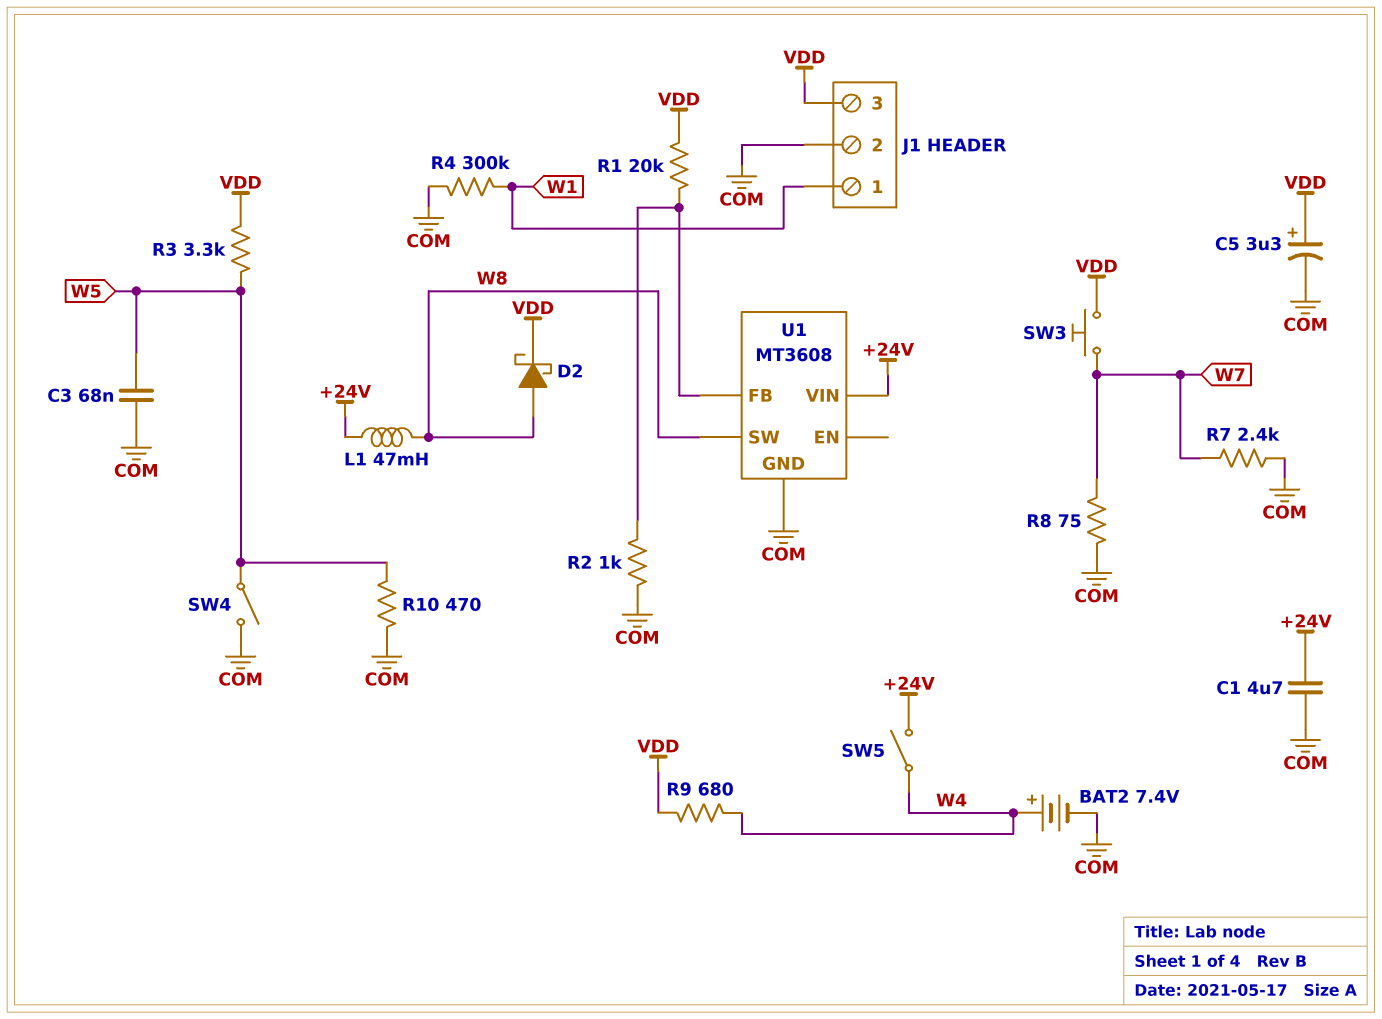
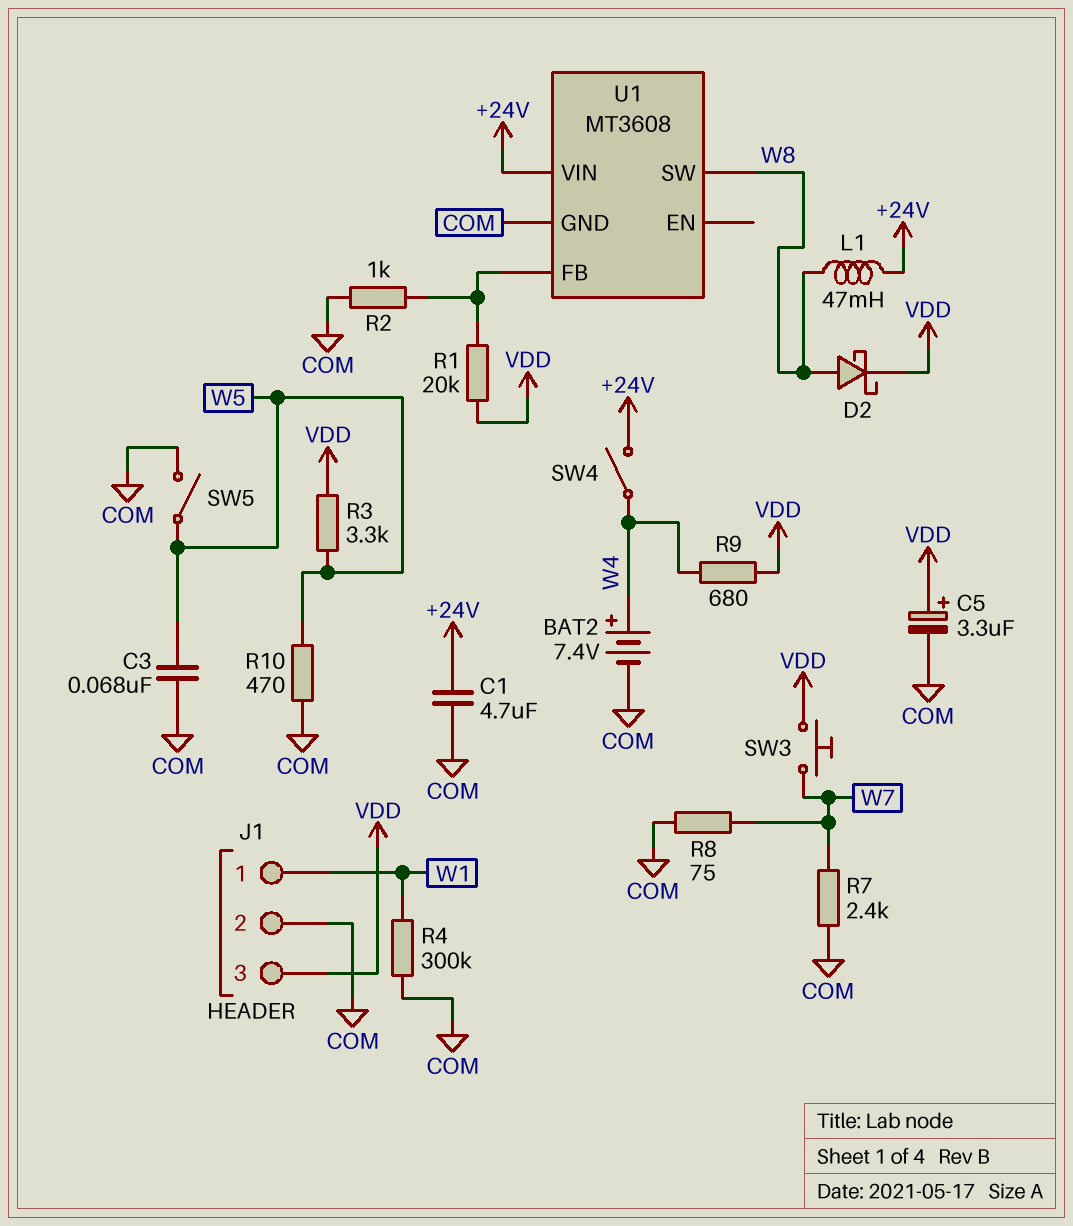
SW4: switch (COM, W5) -> switch (+24V, W4)
SW5: switch (+24V, W4) -> switch (COM, W5)

